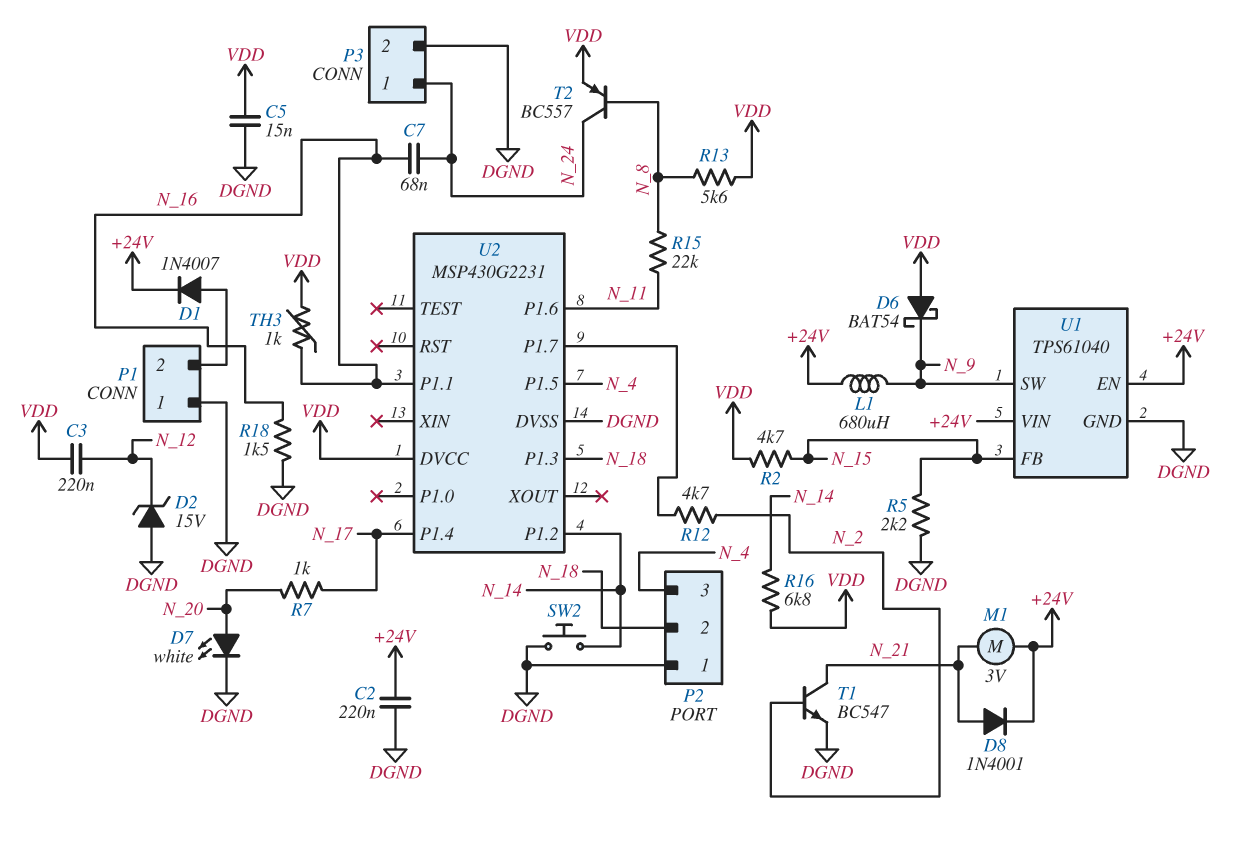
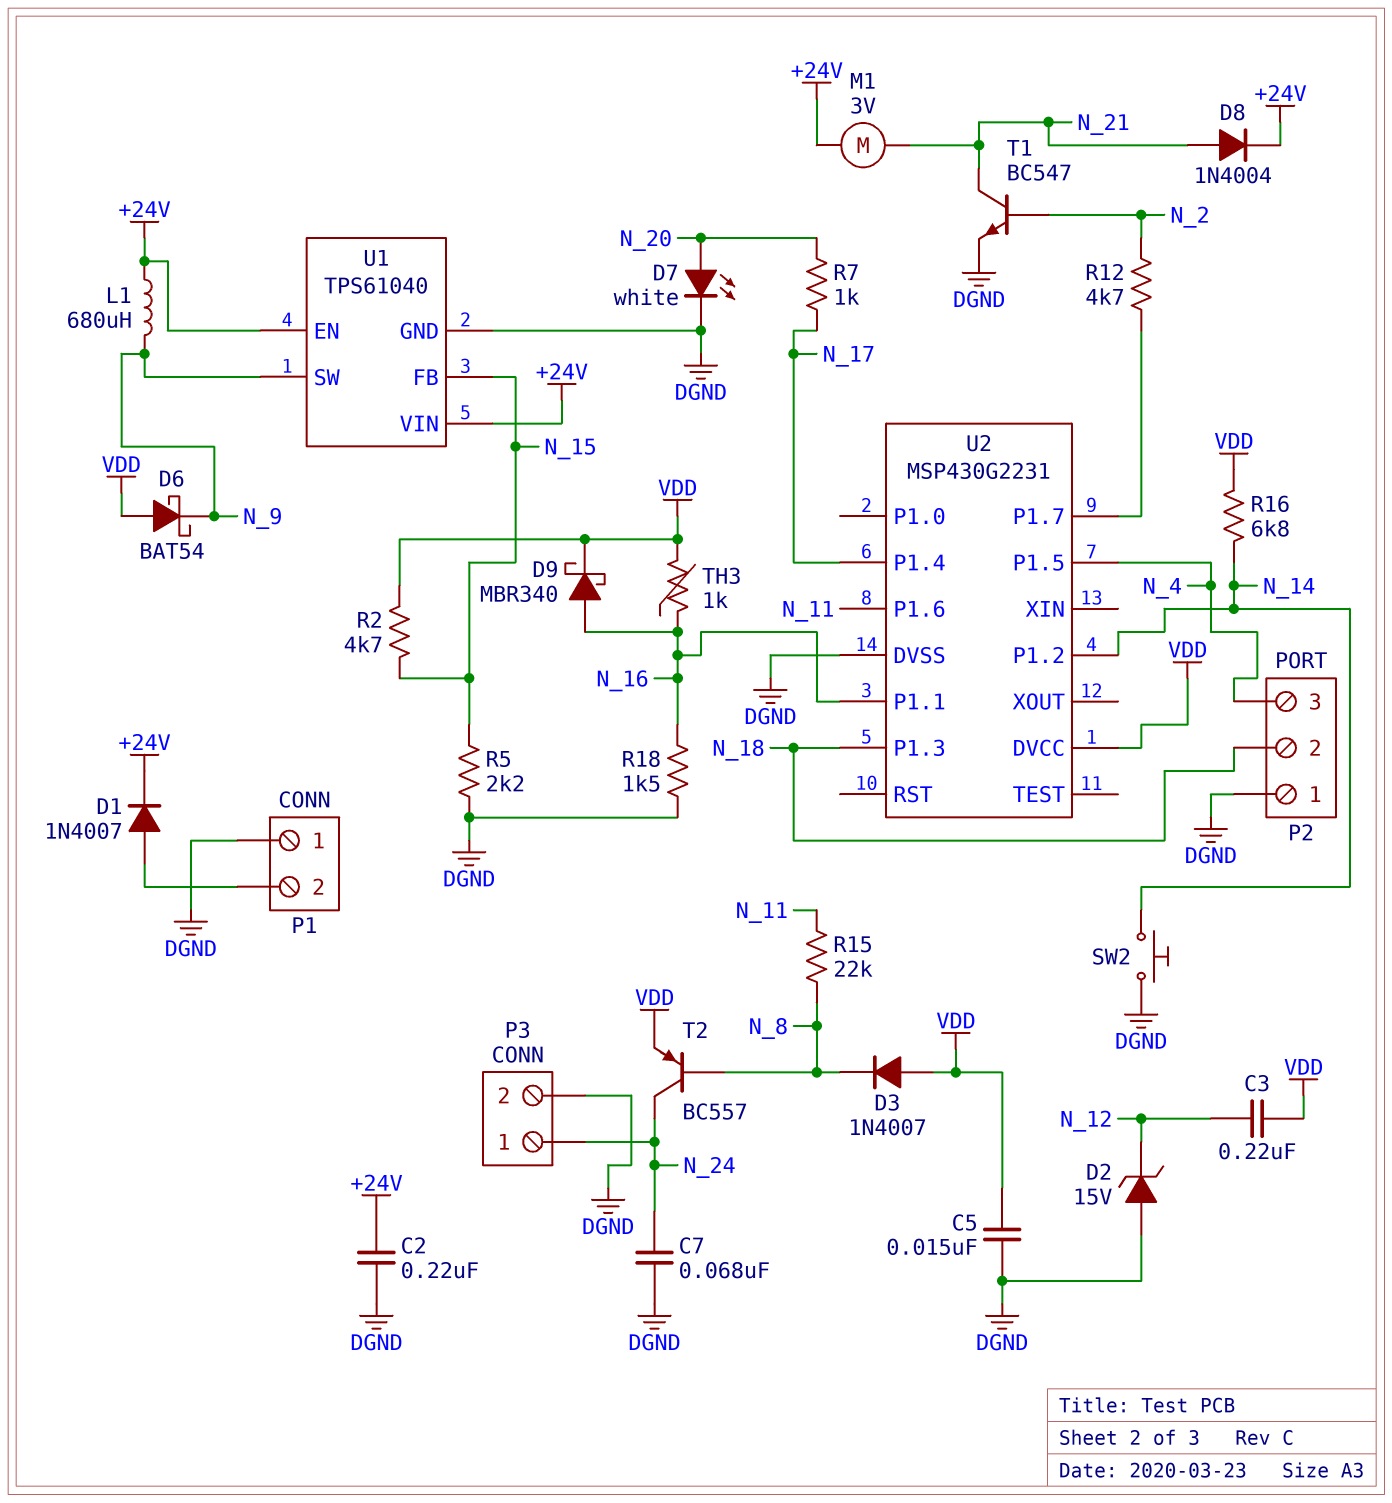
C7: 68nF (N_16, N_24) -> 68nF (DGND, N_24)
D3: none -> diode 1N4007 (A VDD, K N_8)
D8: diode 1N4001 (A N_21, K +24V) -> diode 1N4004 (A N_21, K +24V)
D9: none -> schottky MBR340 (A N_16, K VDD)
R13: 5.6k (N_8, VDD) -> none

